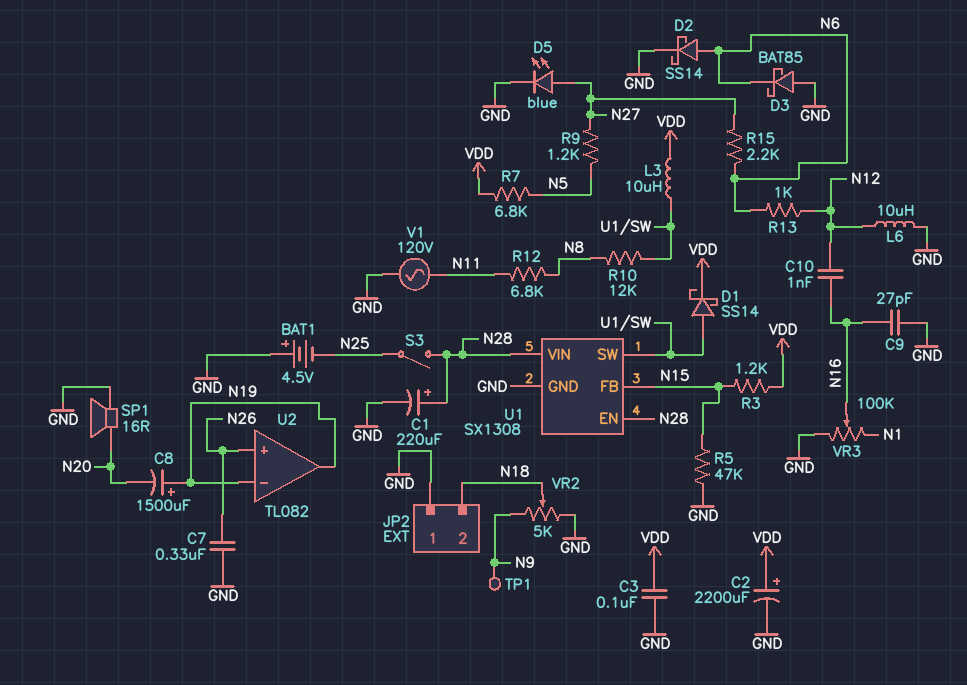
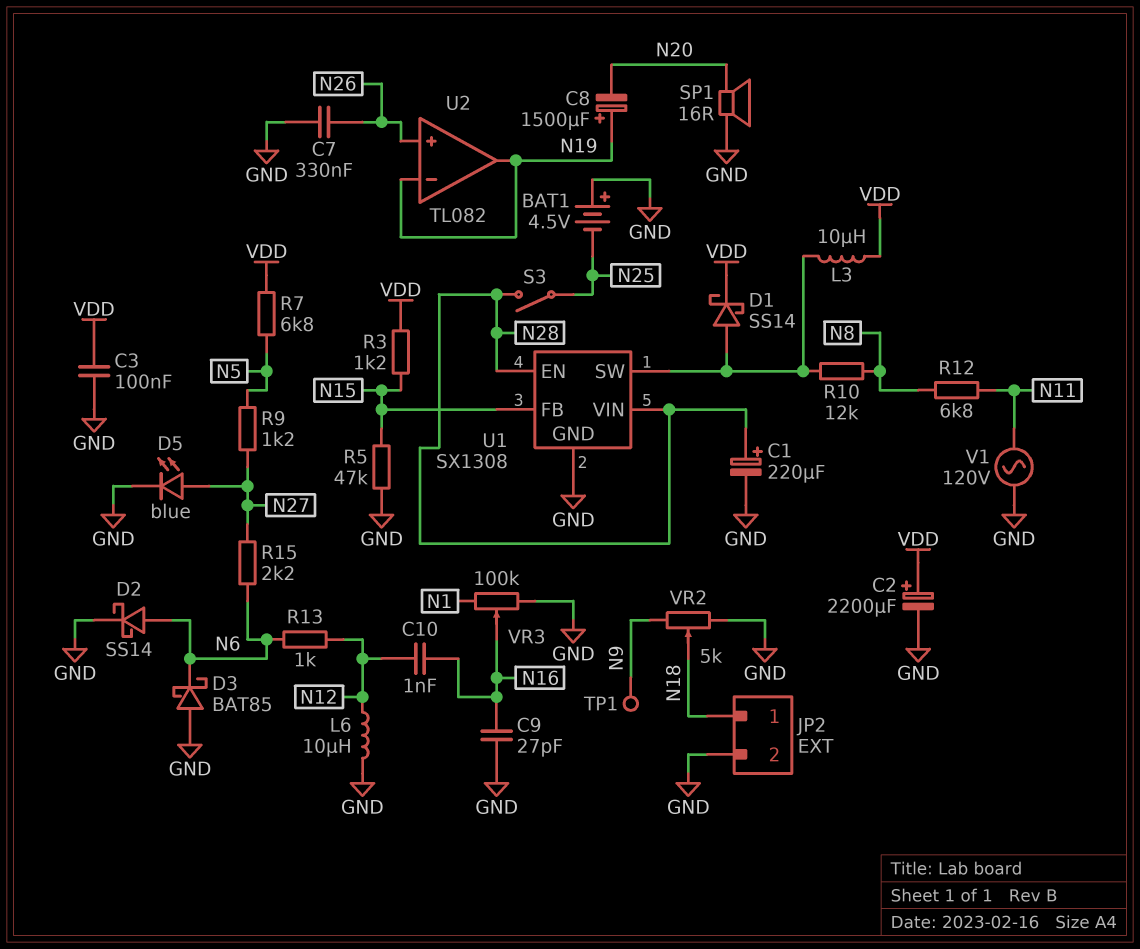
JP2 pin 1: GND -> N18
JP2 pin 2: N18 -> GND

